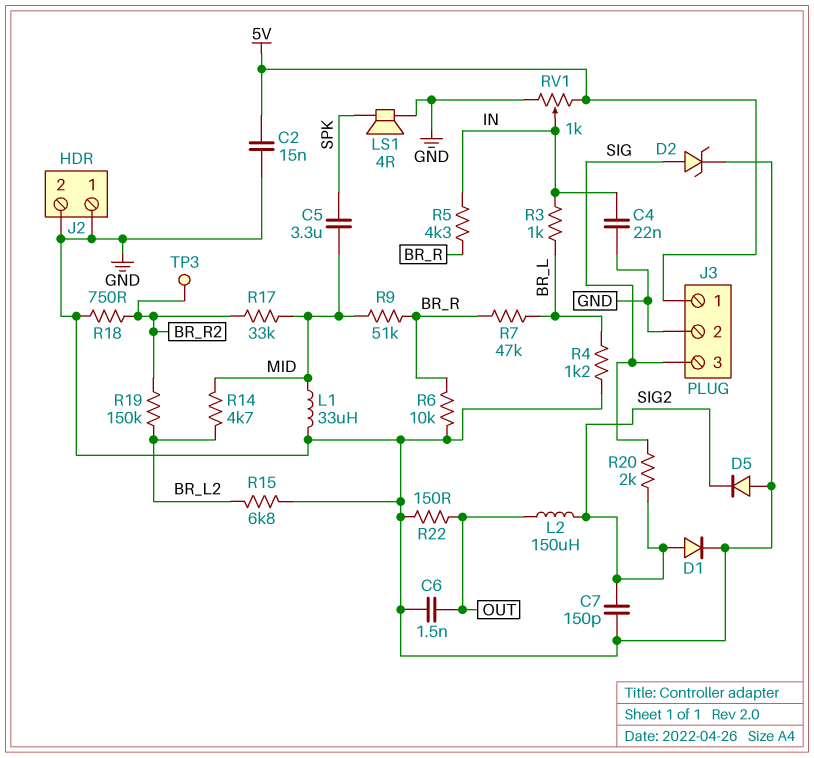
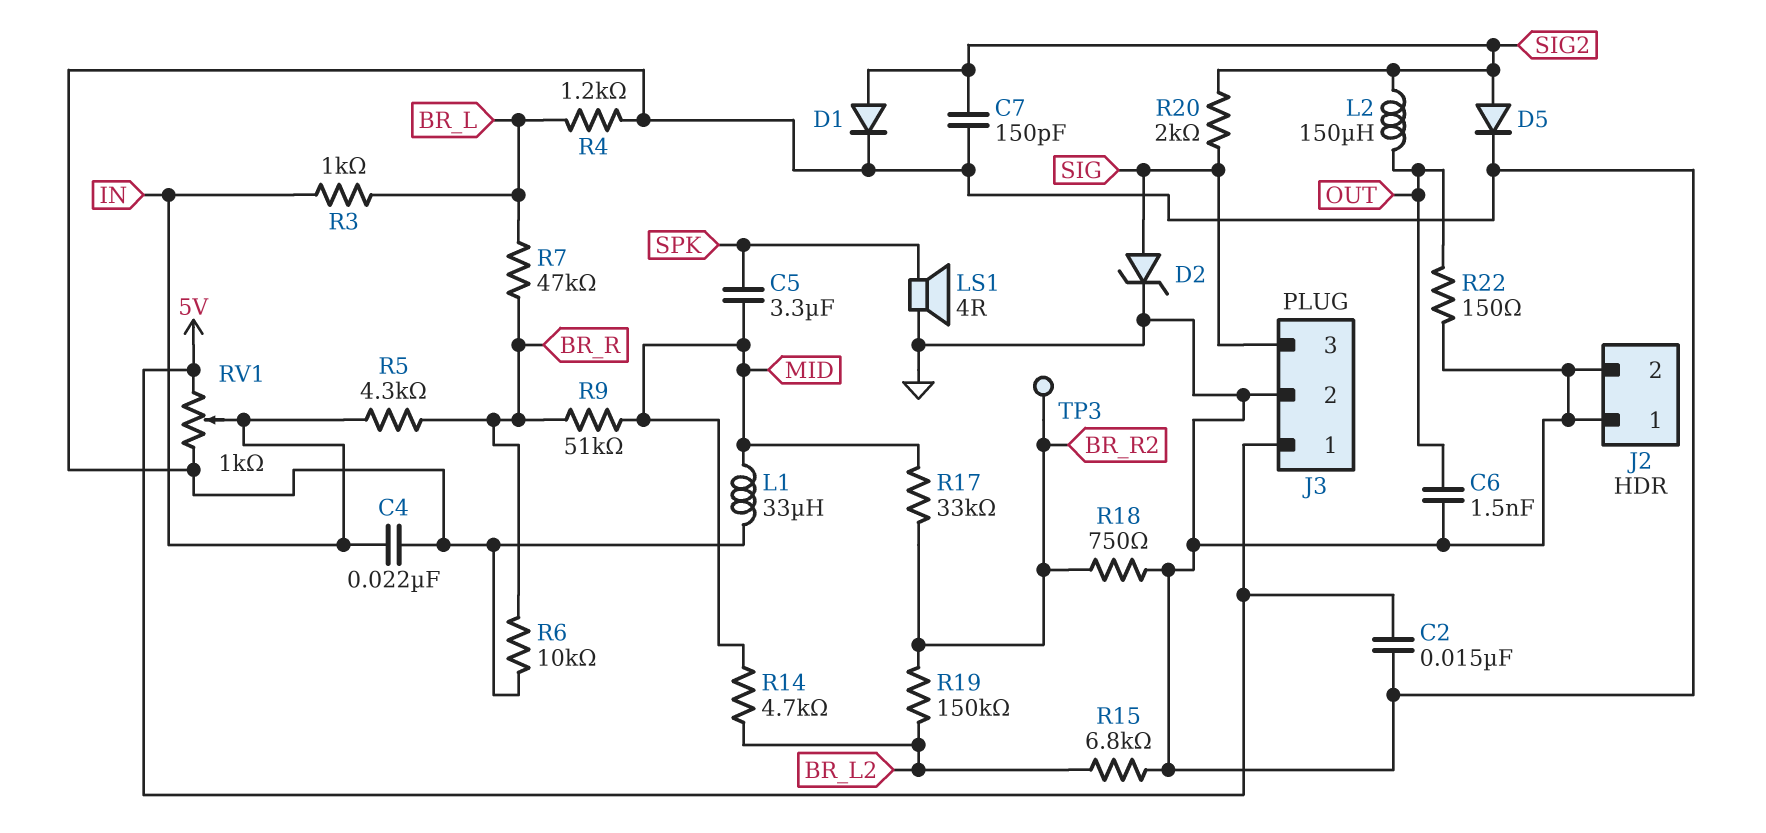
D5: diode (A GND, K SIG2) -> diode (A SIG2, K GND)

